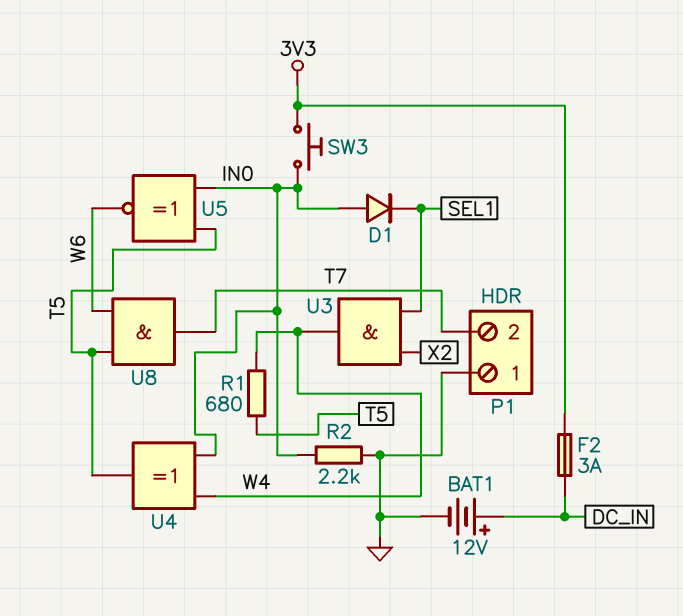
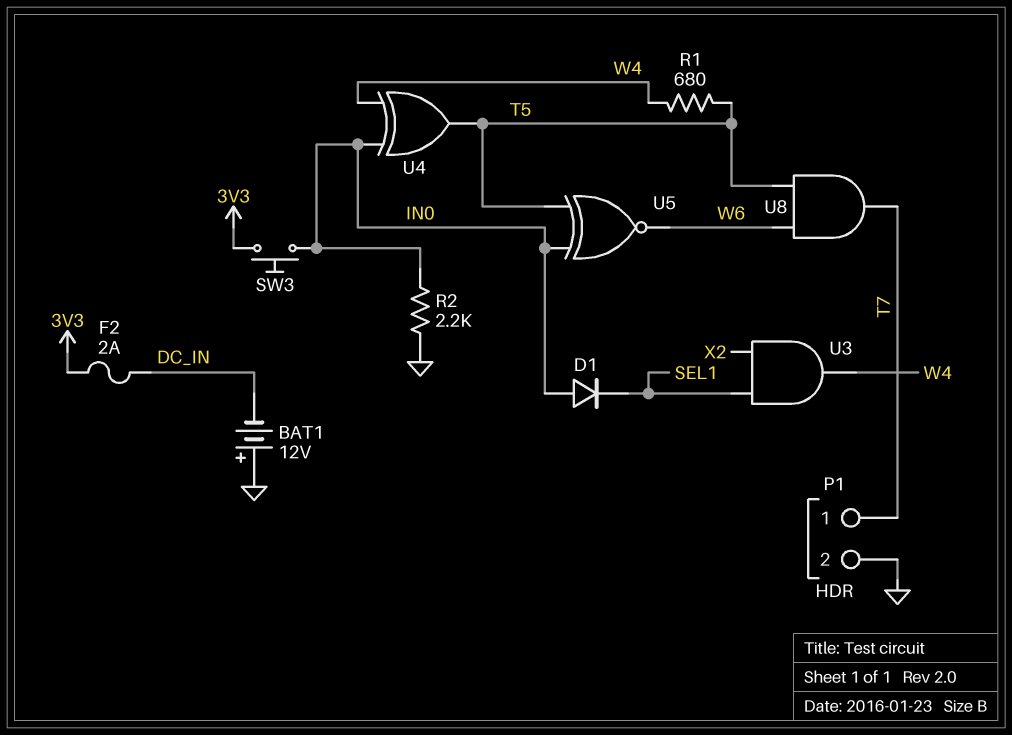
BAT1: 12V (plus DC_IN, minus GND) -> 12V (plus GND, minus DC_IN)
F2: 3A (3V3, DC_IN) -> 2A (3V3, DC_IN)
P1 pin 1: GND -> T7
P1 pin 2: T7 -> GND

